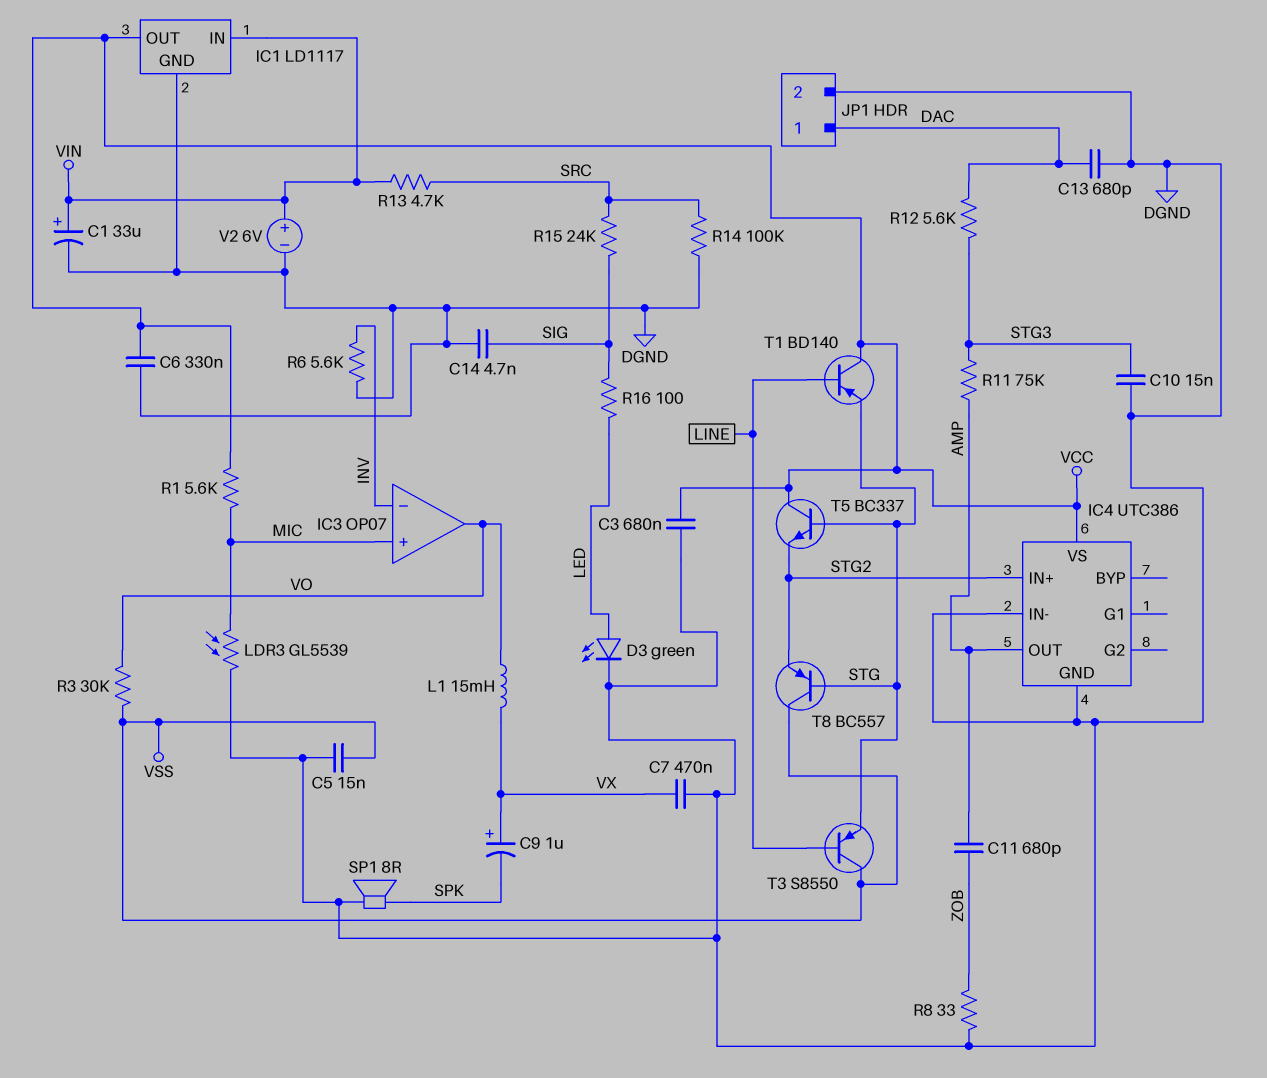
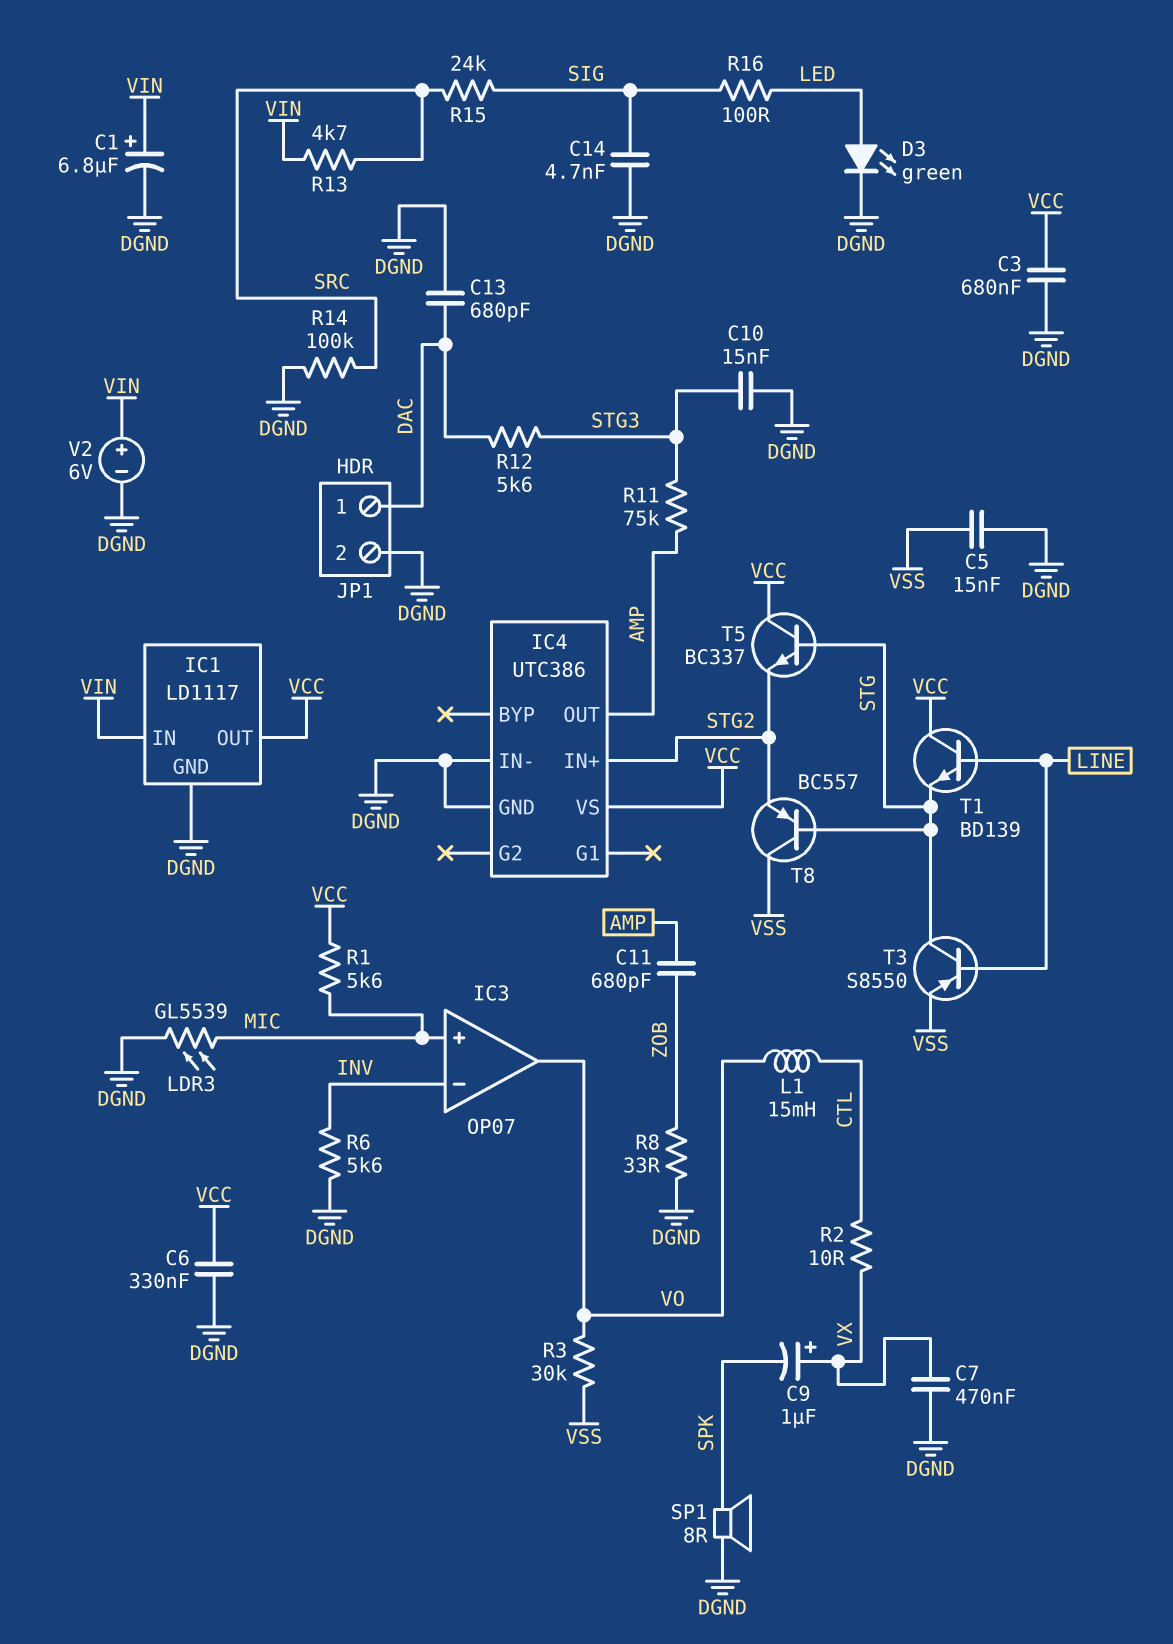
C1: 33uF (plus VIN, minus DGND) -> 6.8uF (plus VIN, minus DGND)
L1: 15mH (VO, VX) -> 15mH (CTL, VO)
R2: none -> 10 (CTL, VX)
T1: PNP BD140 (B LINE, C VCC, E STG) -> NPN BD139 (B LINE, C VCC, E STG)
T3: PNP S8550 (B LINE, C VSS, E STG) -> PNP S8550 (B LINE, C STG, E VSS)

